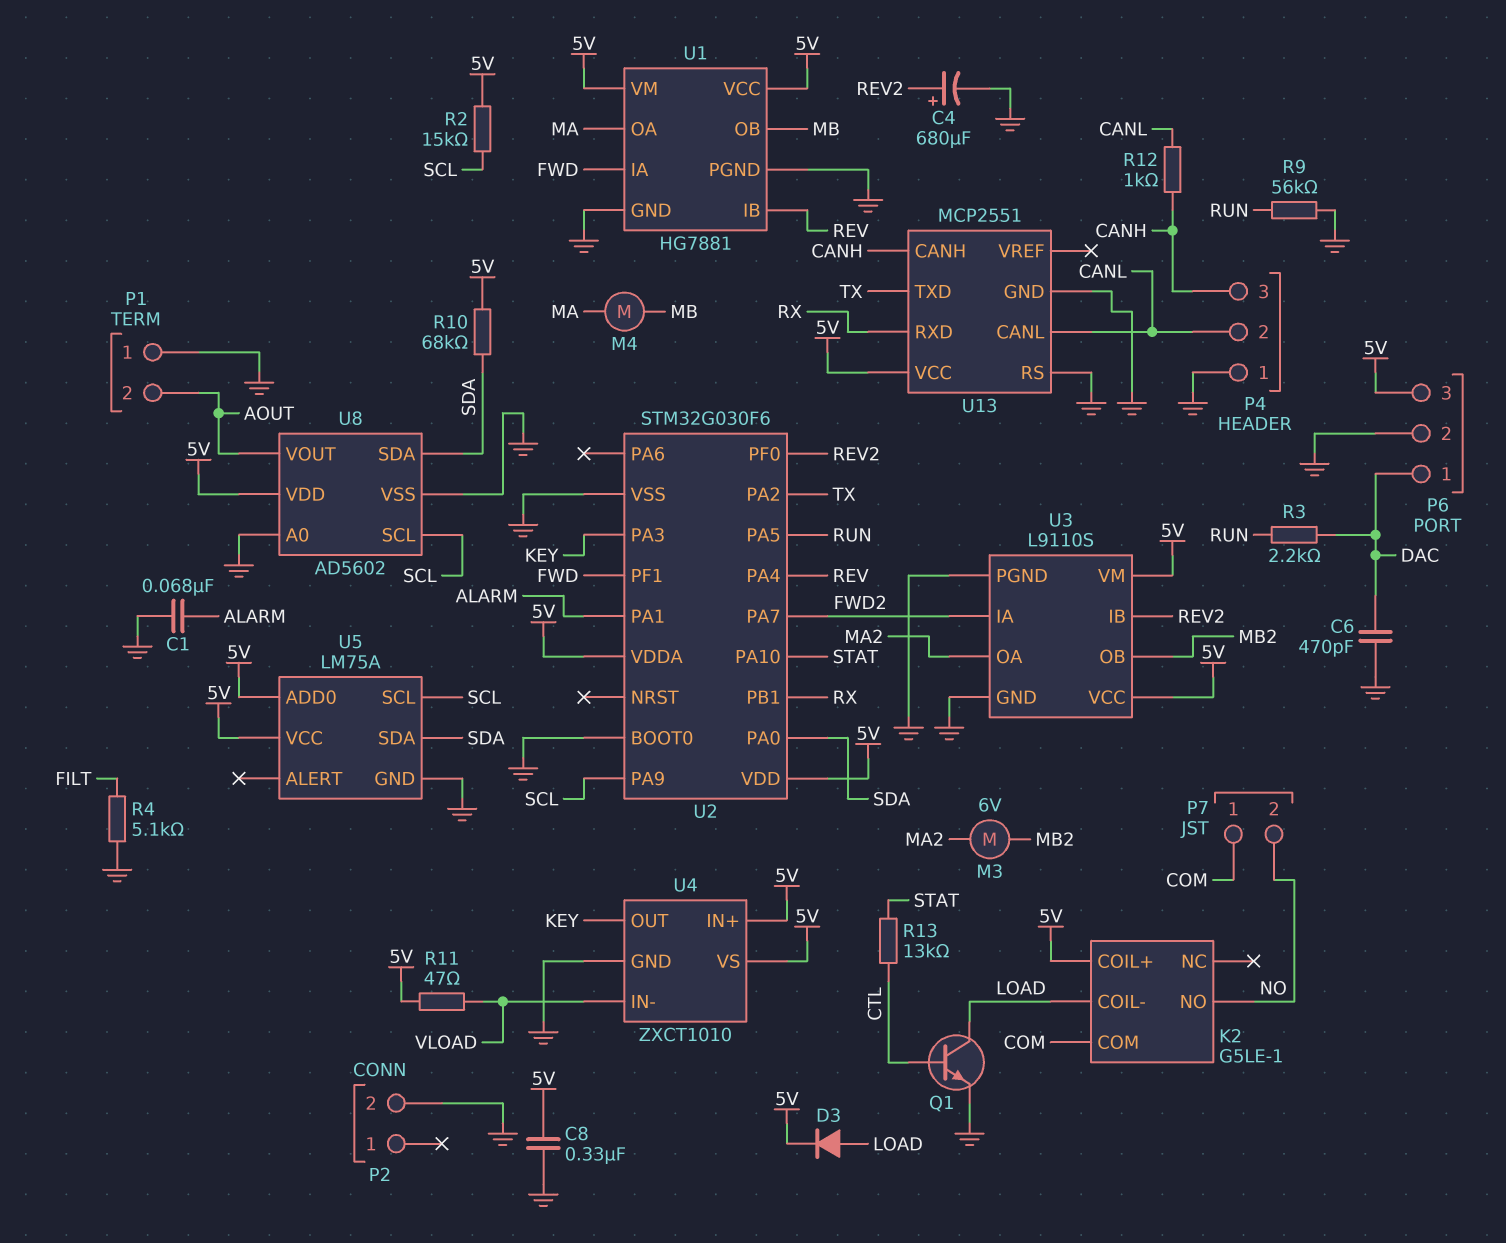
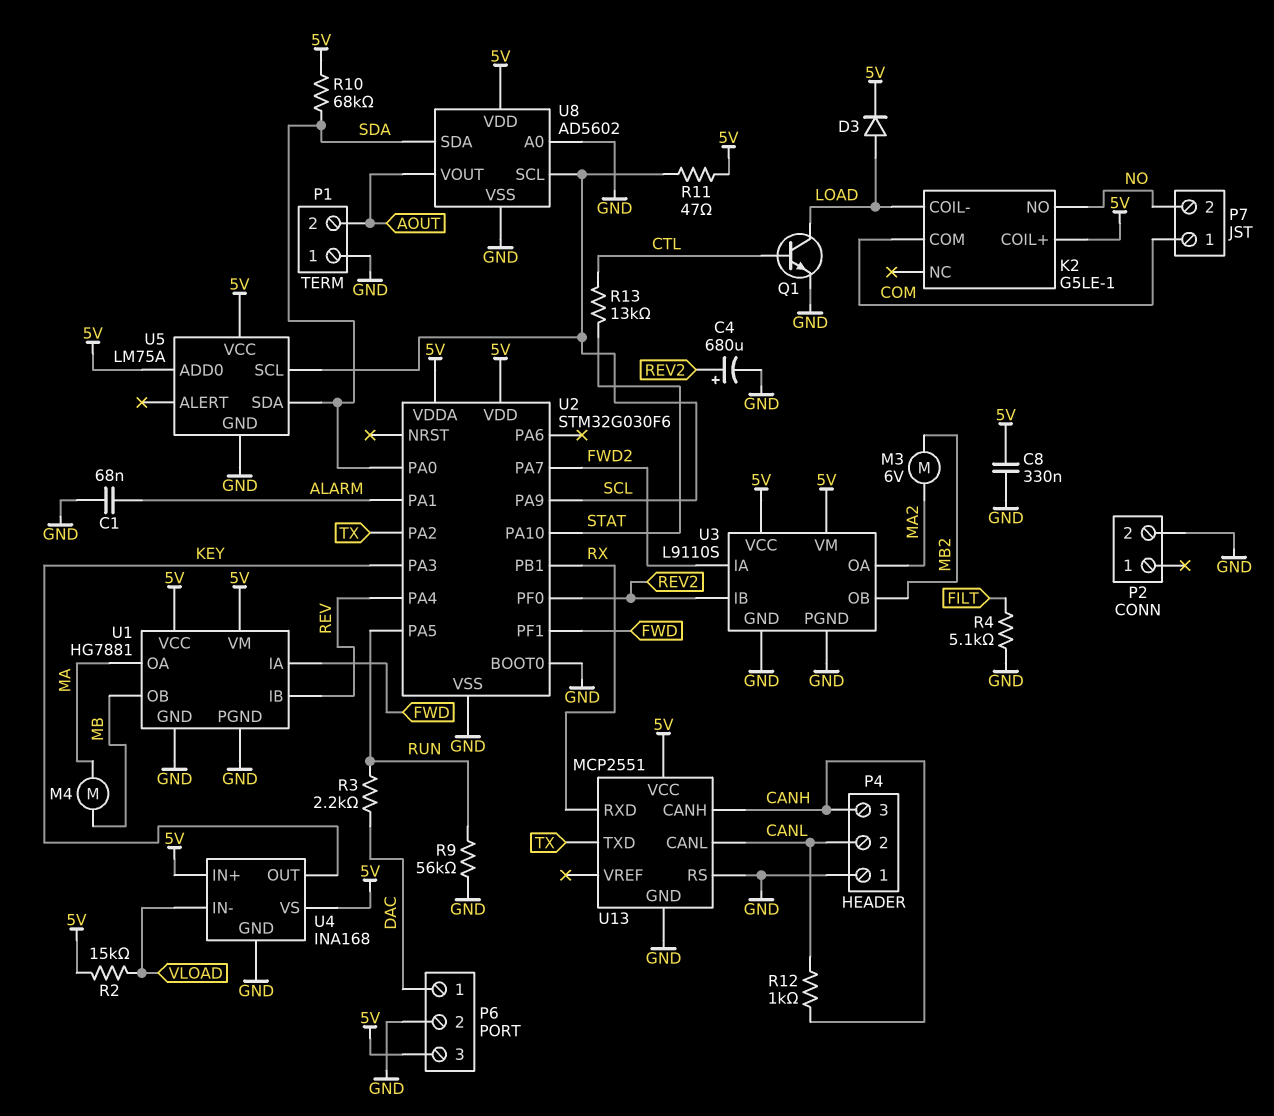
C6: 470pF (DAC, GND) -> none
R2: 15k (5V, SCL) -> 15k (5V, VLOAD)
R11: 47 (5V, VLOAD) -> 47 (5V, SCL)
U4: ZXCT1010 -> INA168

